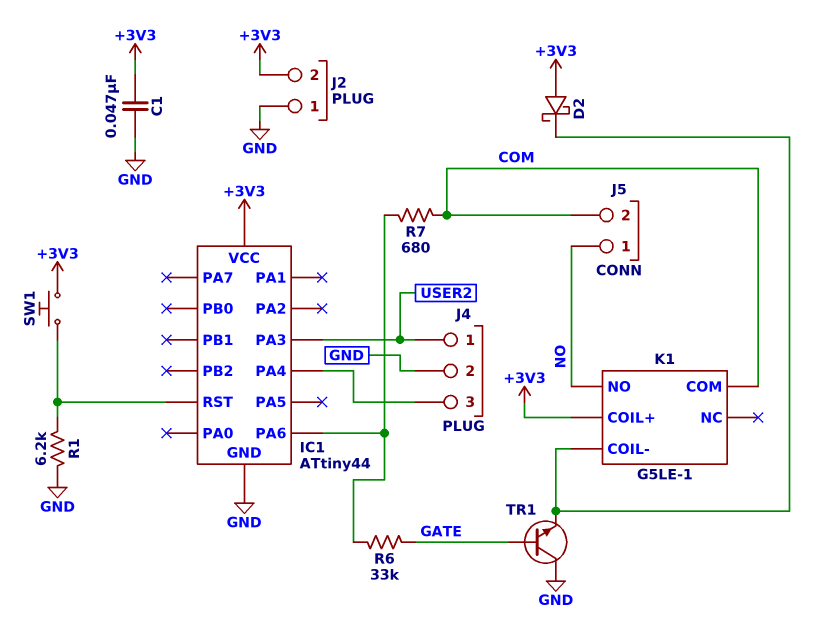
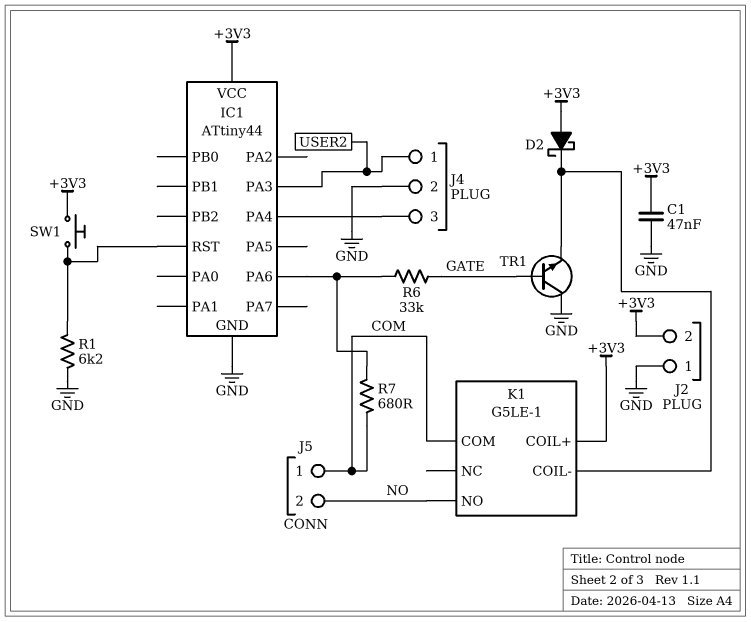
J5 pin 1: NO -> COM
J5 pin 2: COM -> NO

